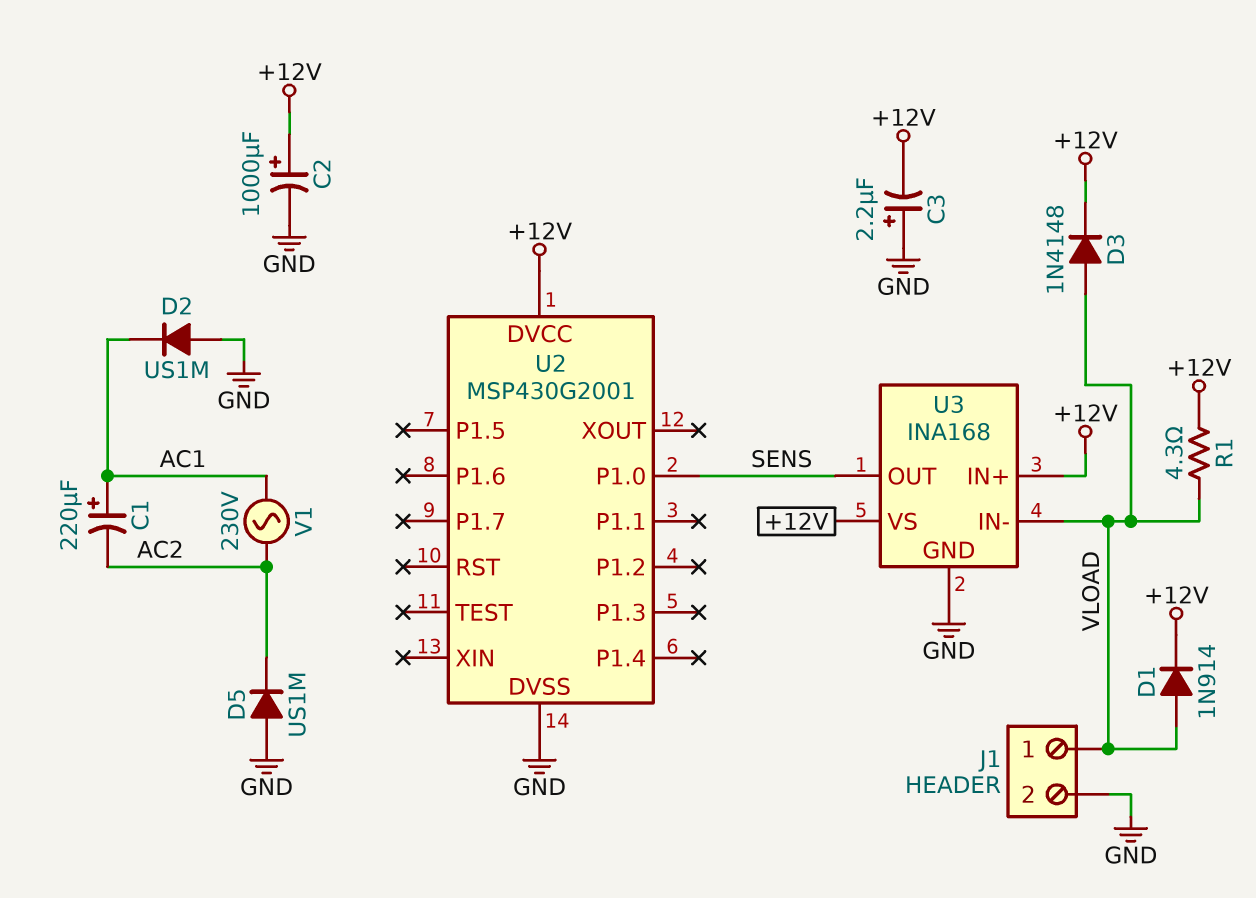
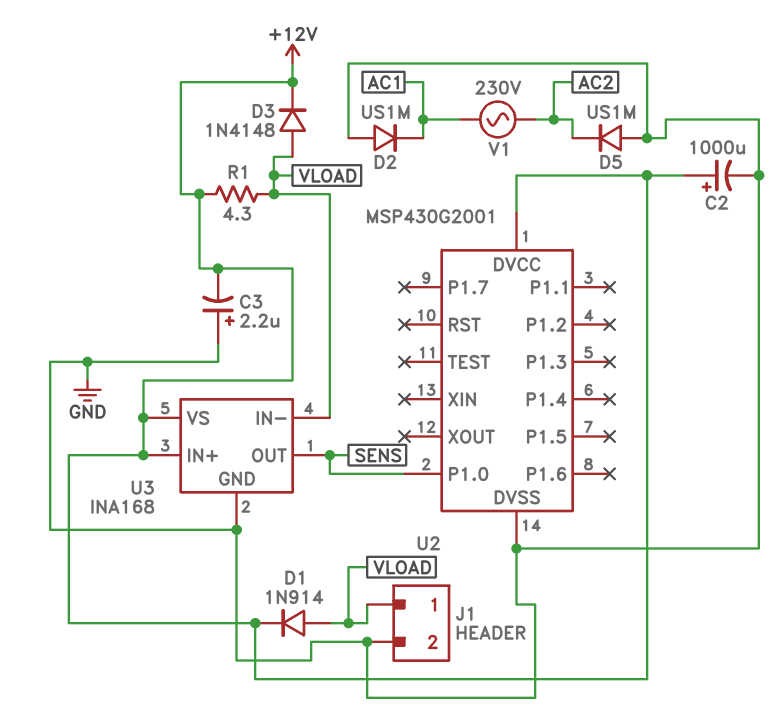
C1: 220uF (plus AC1, minus AC2) -> none

